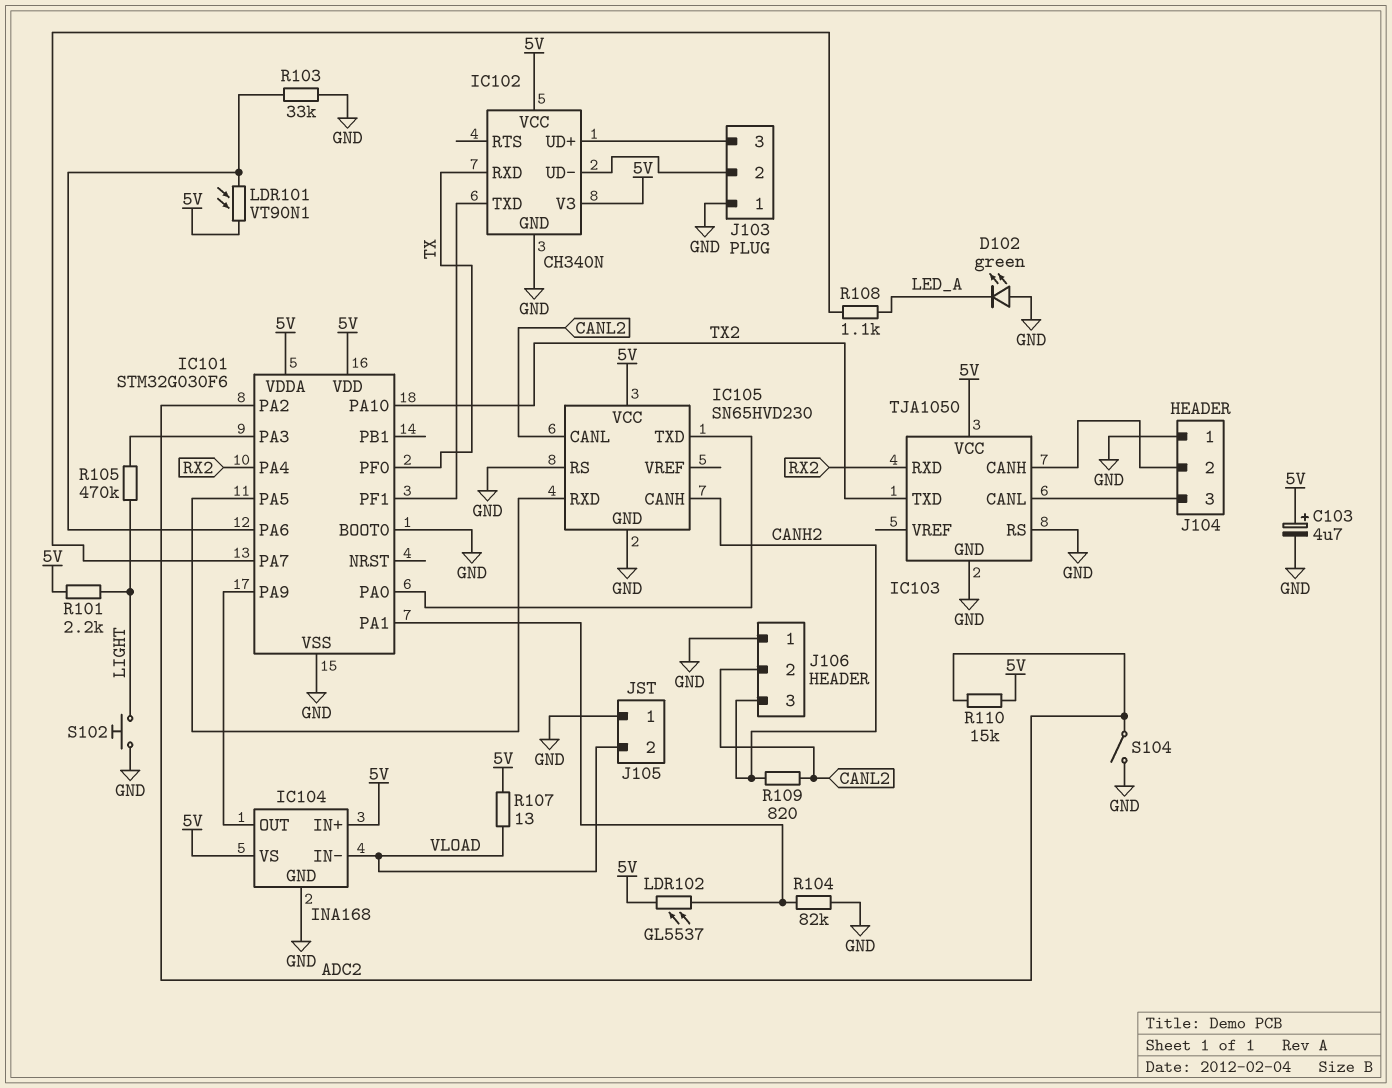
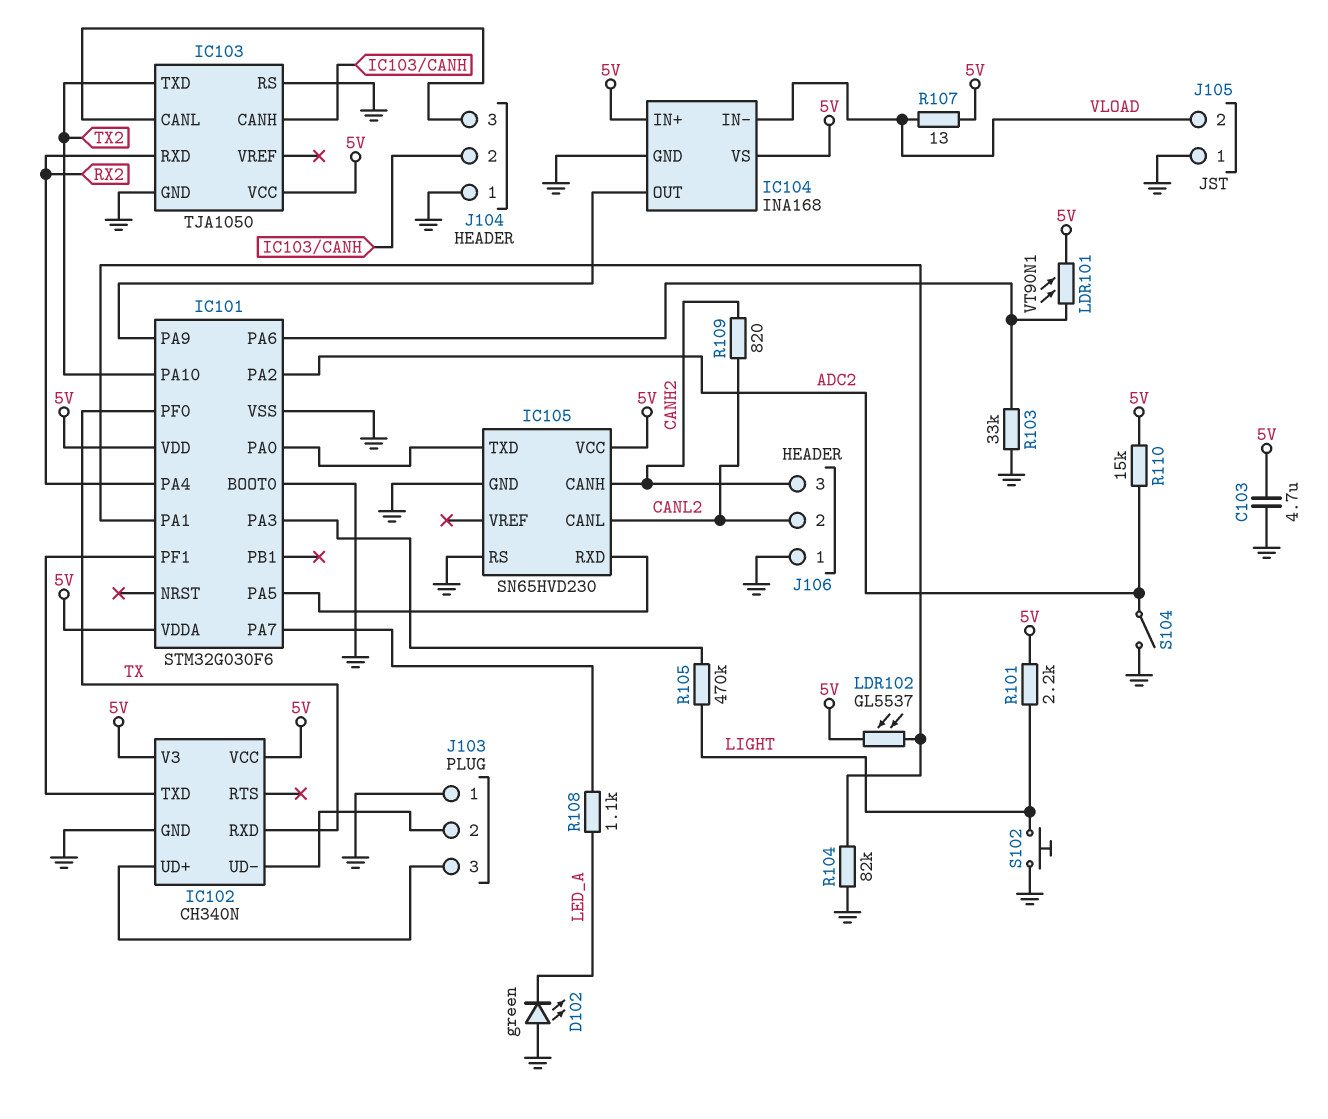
C103: 4.7uF (plus 5V, minus GND) -> 4.7uF (5V, GND)

